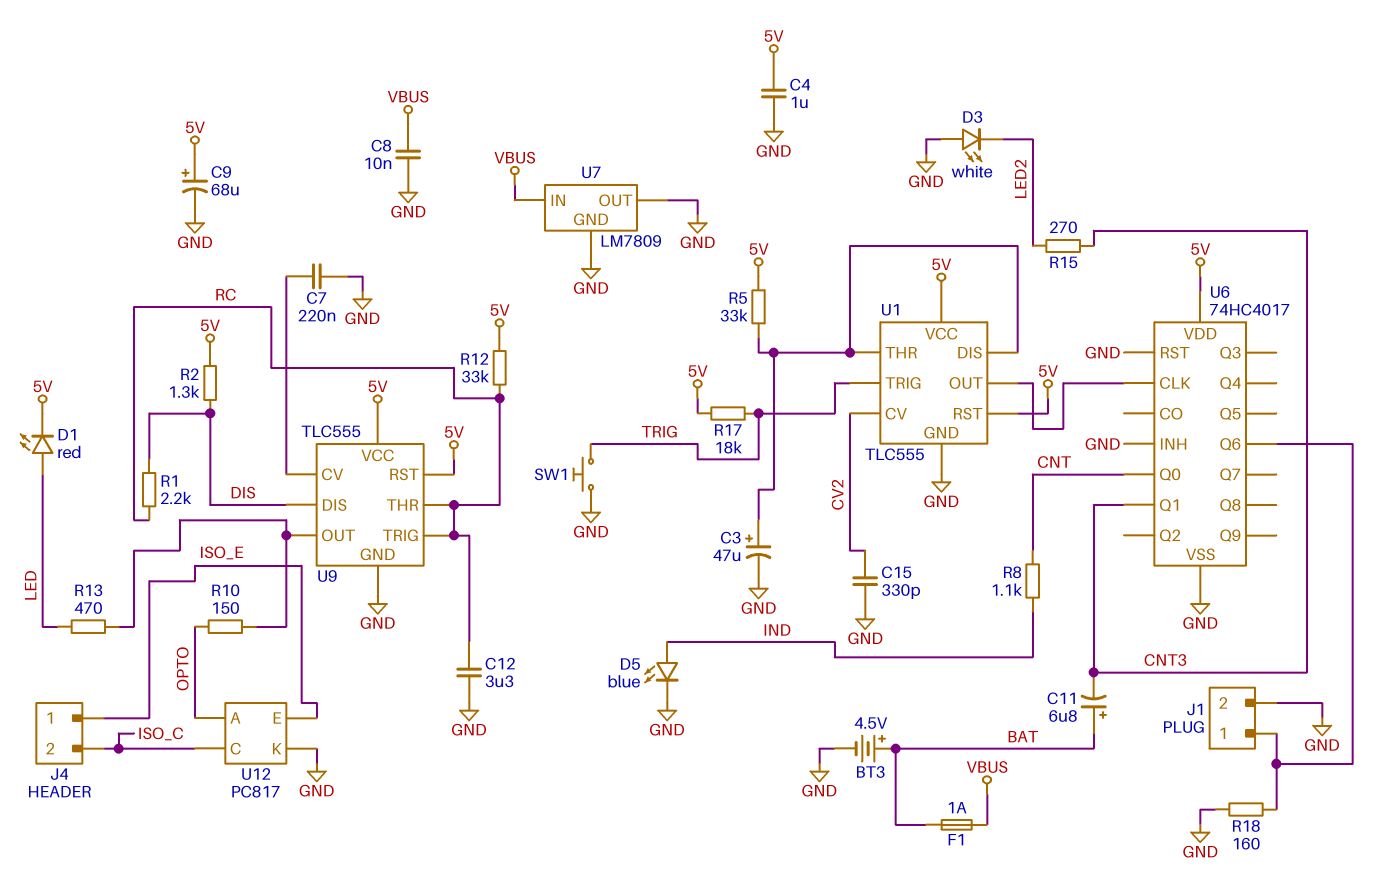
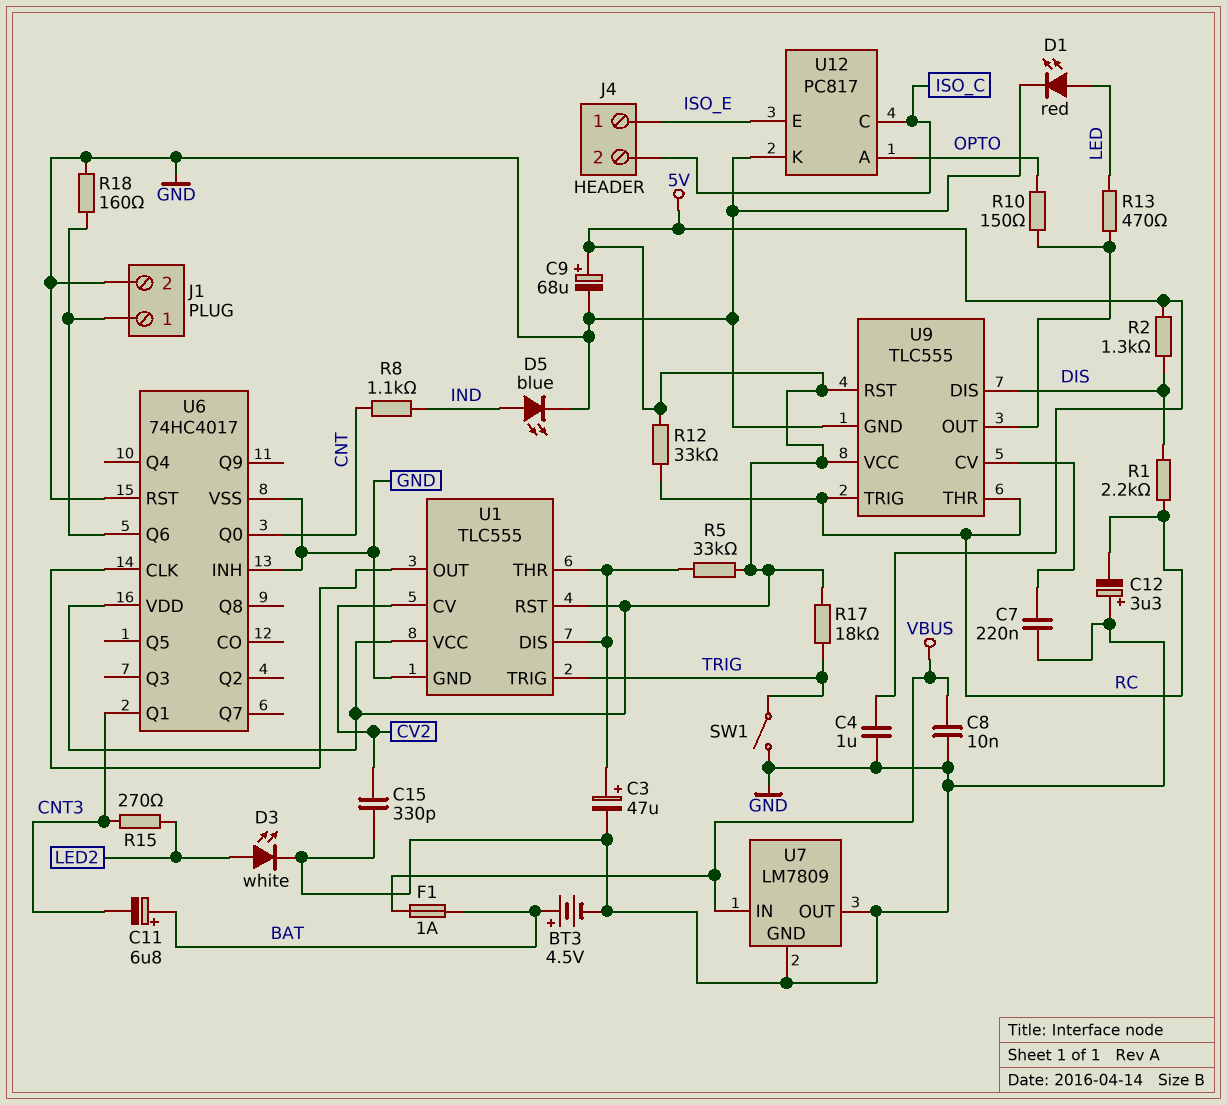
C12: 3.3uF (GND, RC) -> 3.3uF (plus GND, minus RC)
D1: LED red (A LED, K 5V) -> LED red (A LED, K GND)
D3: LED white (A GND, K LED2) -> LED white (A LED2, K GND)
SW1: button (GND, TRIG) -> switch (GND, TRIG)

